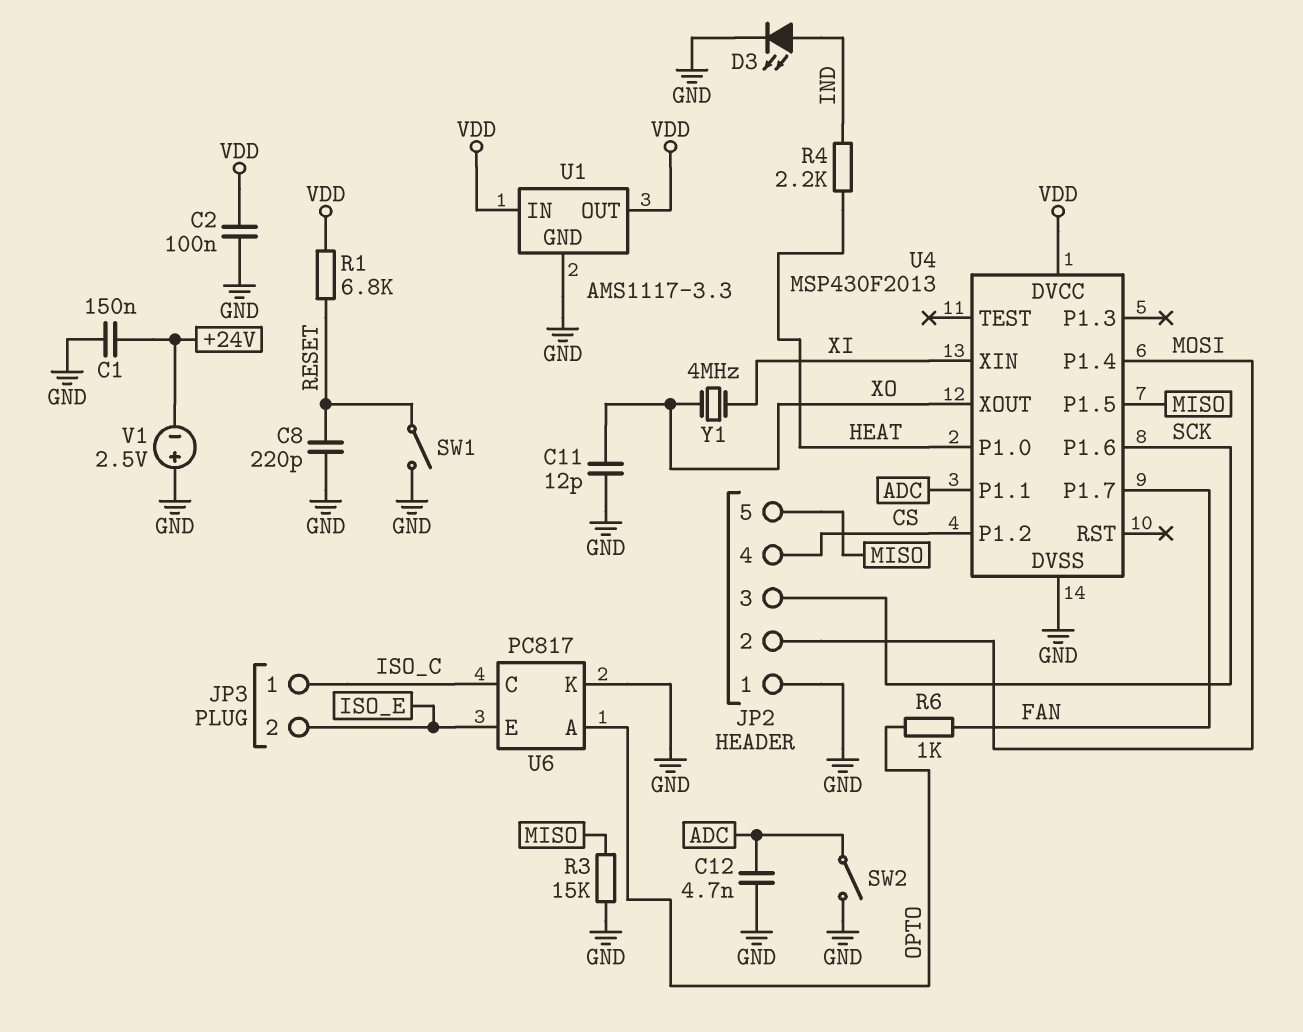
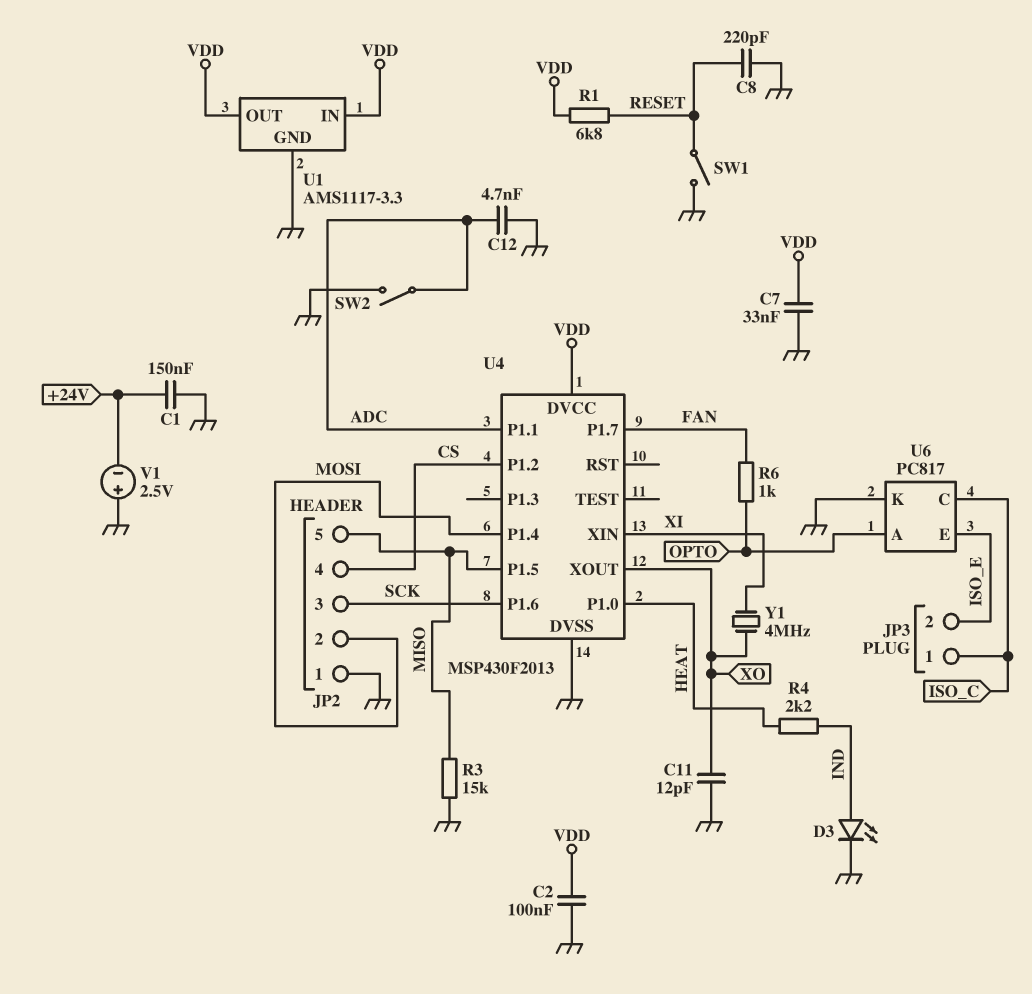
C7: none -> 33nF (GND, VDD)

